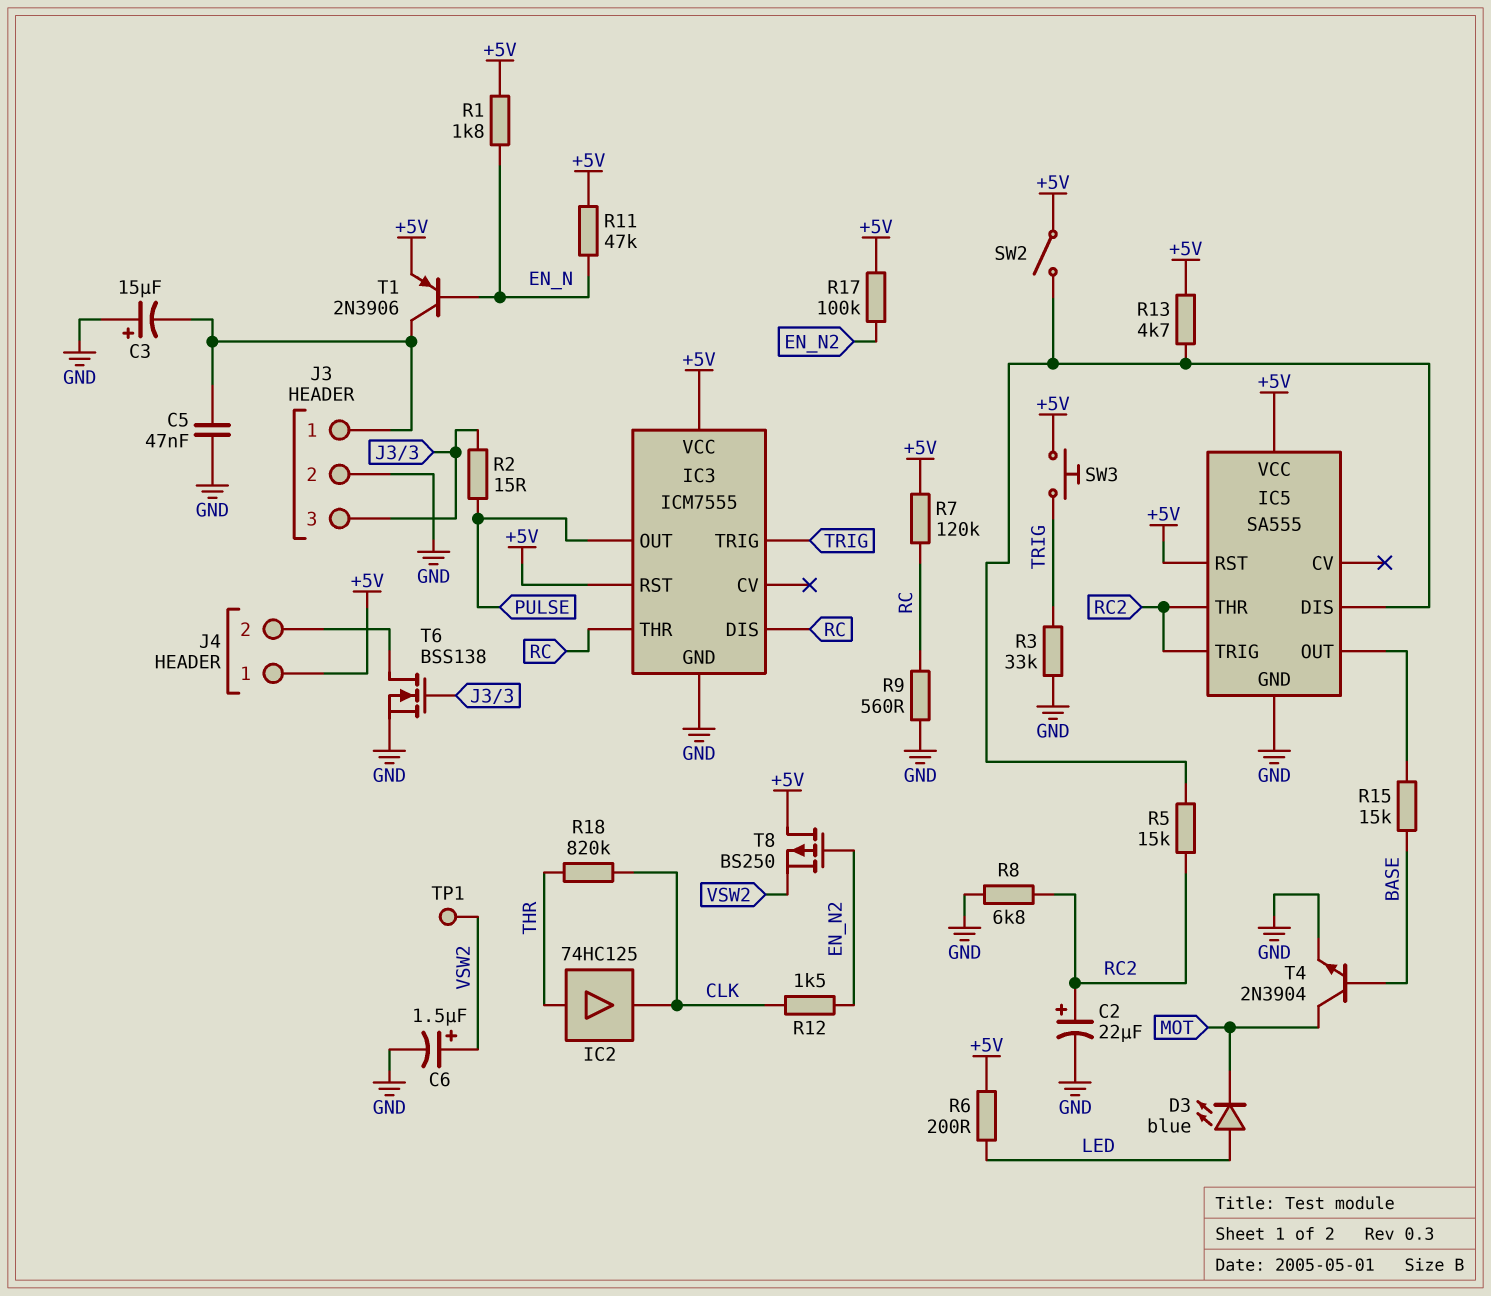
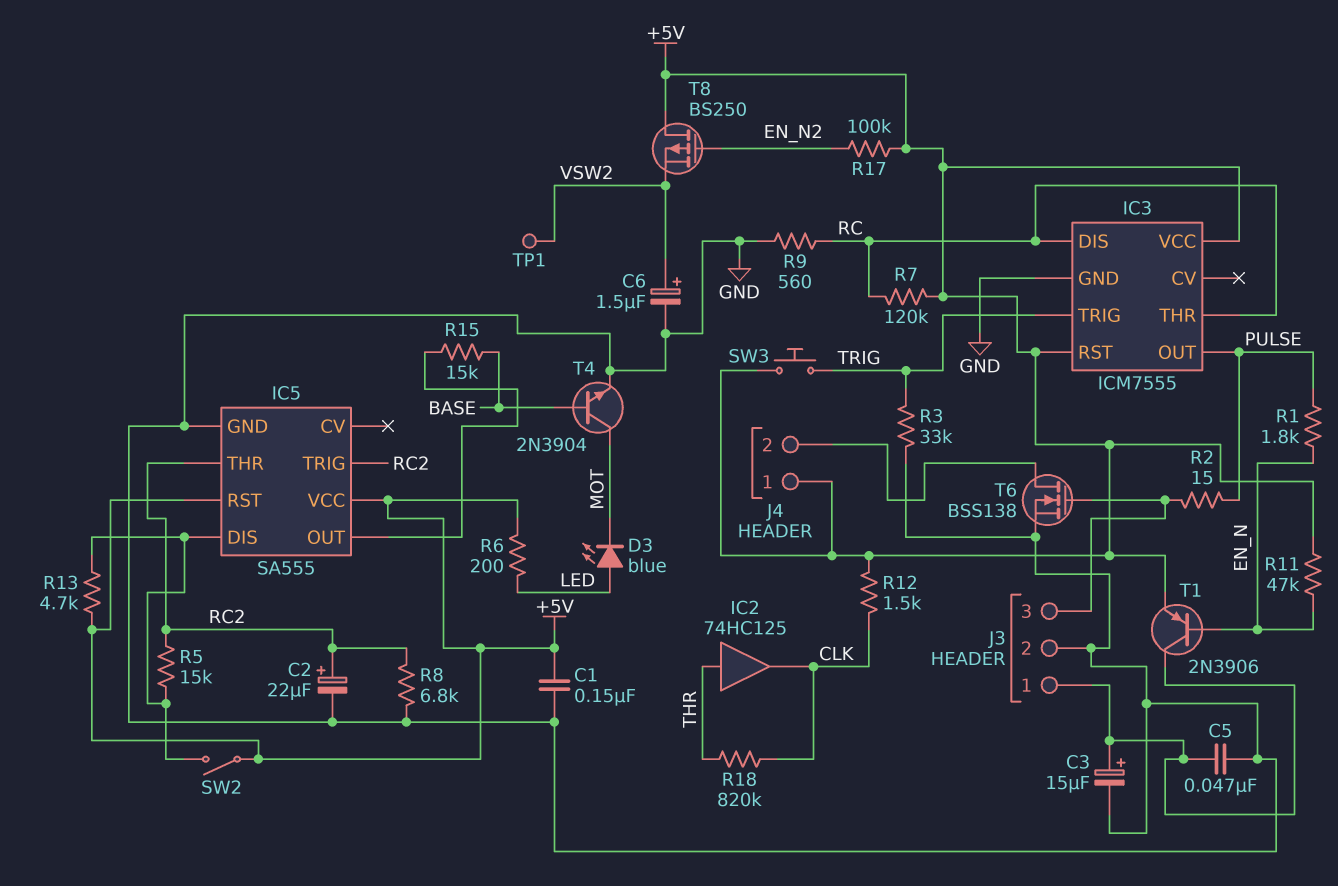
C1: none -> 150nF (+5V, GND)
C3: 15uF (plus GND, minus J3/1) -> 15uF (plus J3/1, minus GND)
R1: 1.8k (+5V, EN_N) -> 1.8k (EN_N, PULSE)
R12: 1.5k (CLK, EN_N2) -> 1.5k (+5V, CLK)

